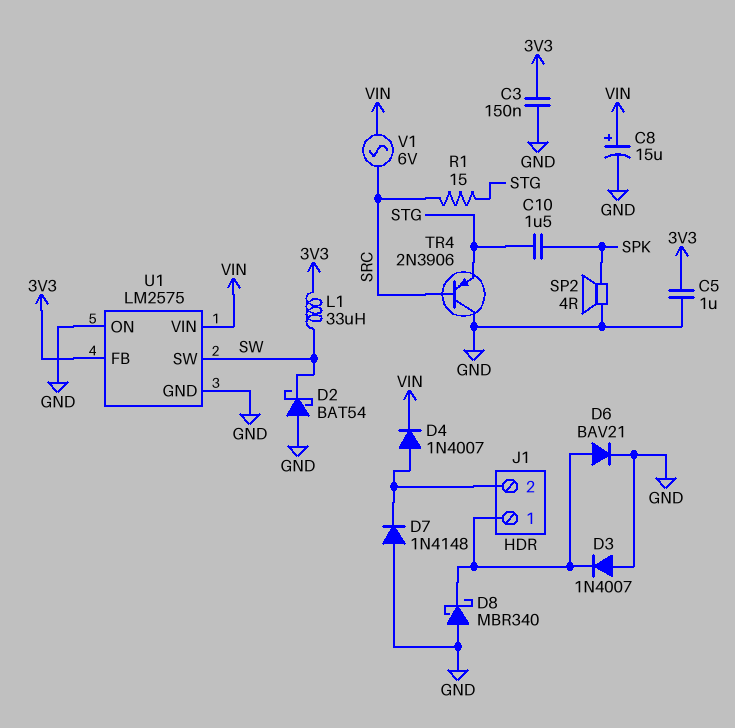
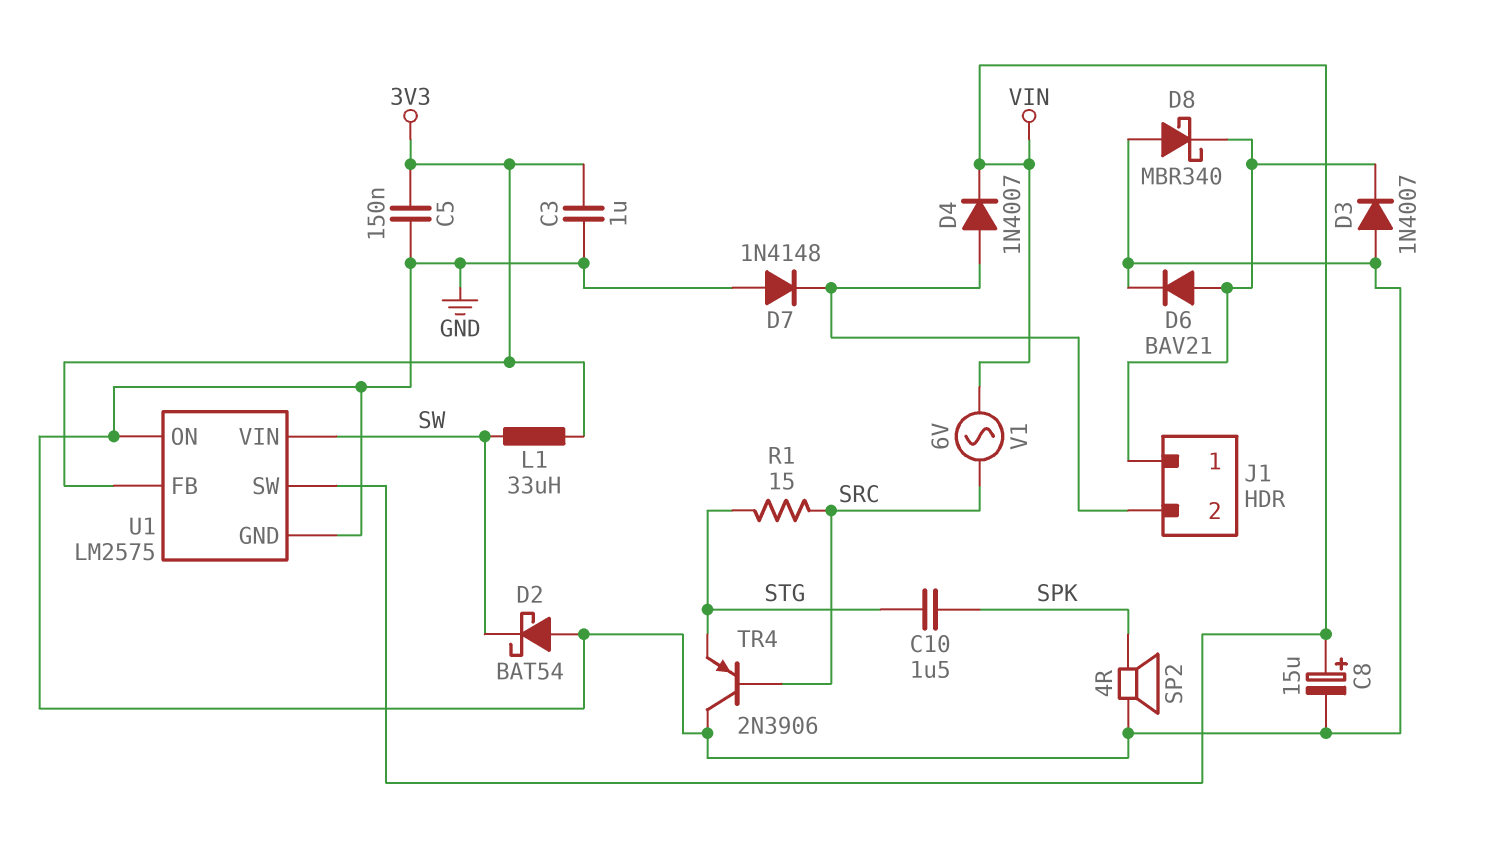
C3: 150nF (3V3, GND) -> 1uF (3V3, GND)
C5: 1uF (3V3, GND) -> 150nF (3V3, GND)
U1 pin SW: SW -> VIN
U1 pin VIN: VIN -> SW

